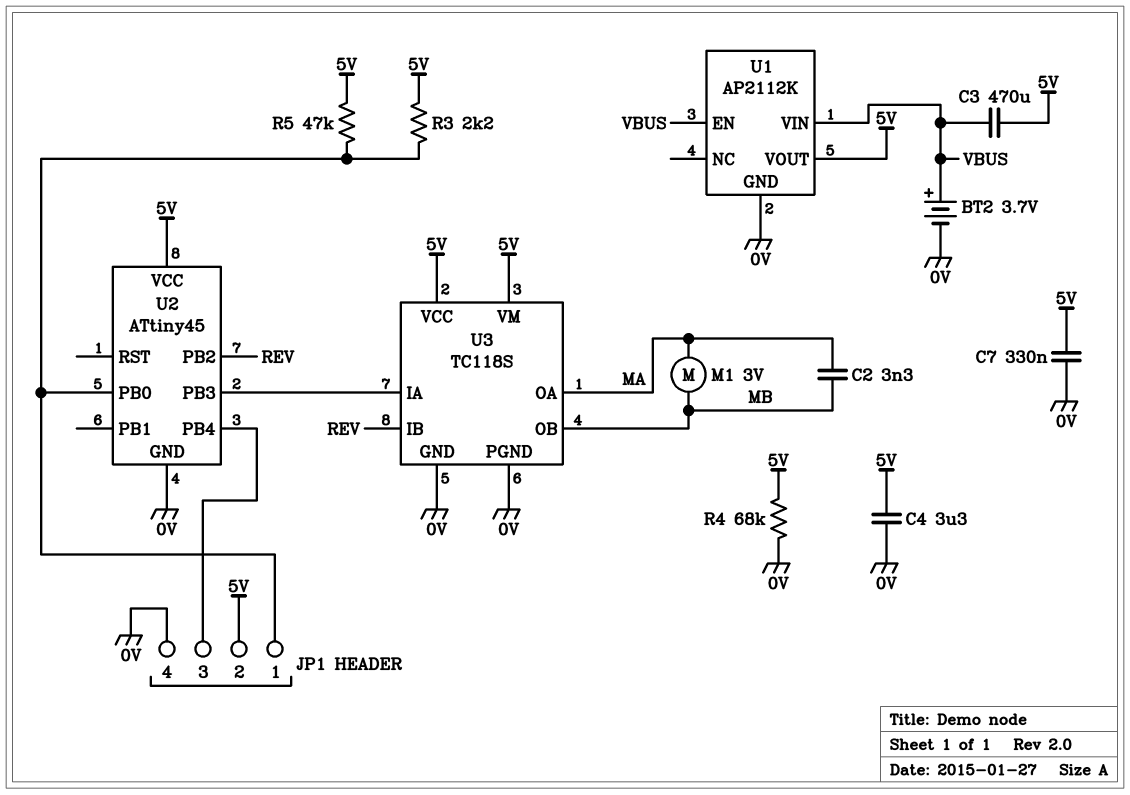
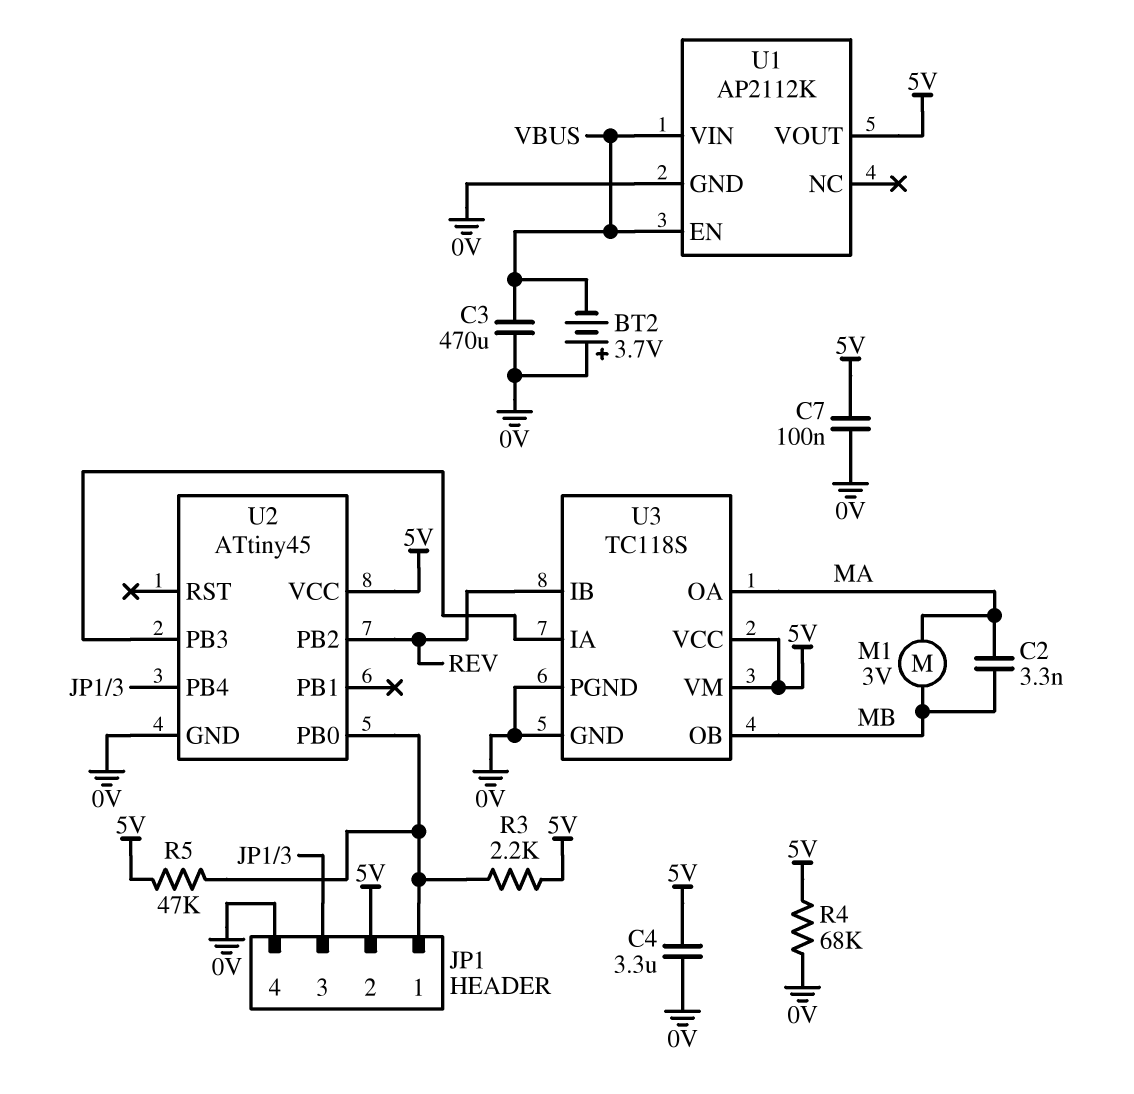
BT2: 3.7V (plus VBUS, minus 0V) -> 3.7V (plus 0V, minus VBUS)
C3: 470uF (5V, VBUS) -> 470uF (0V, VBUS)
C7: 330nF (0V, 5V) -> 100nF (0V, 5V)

